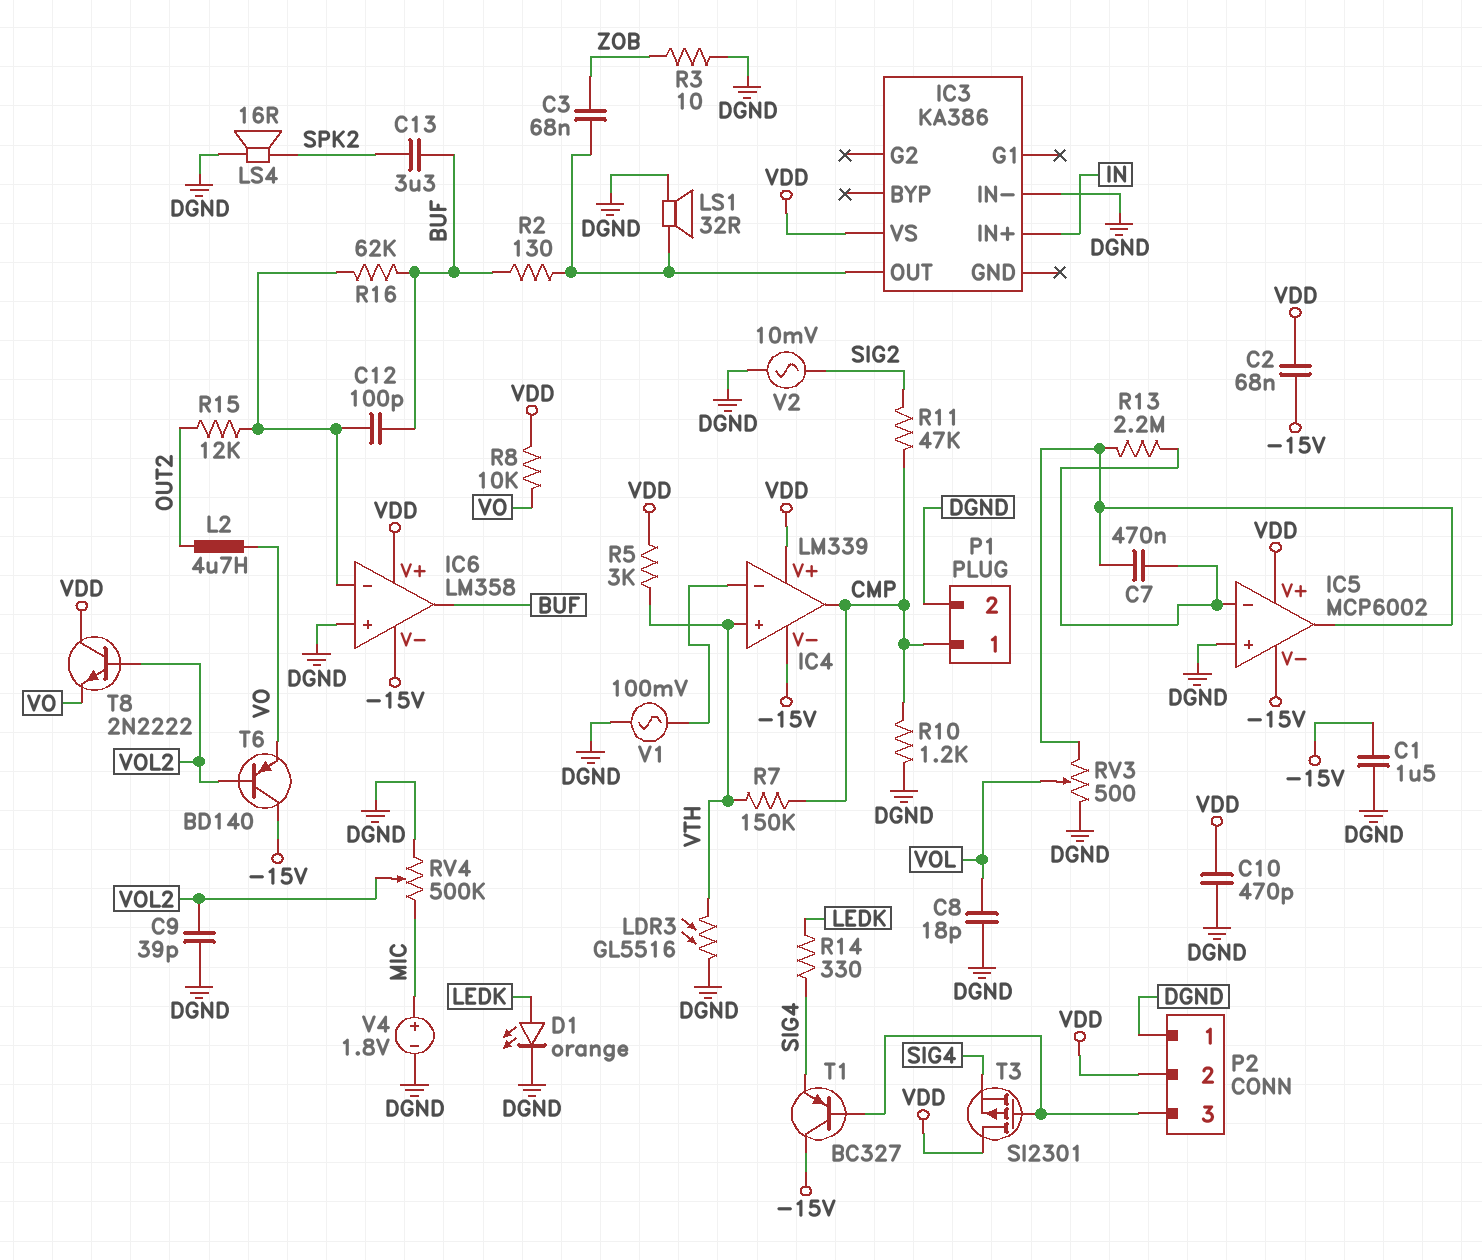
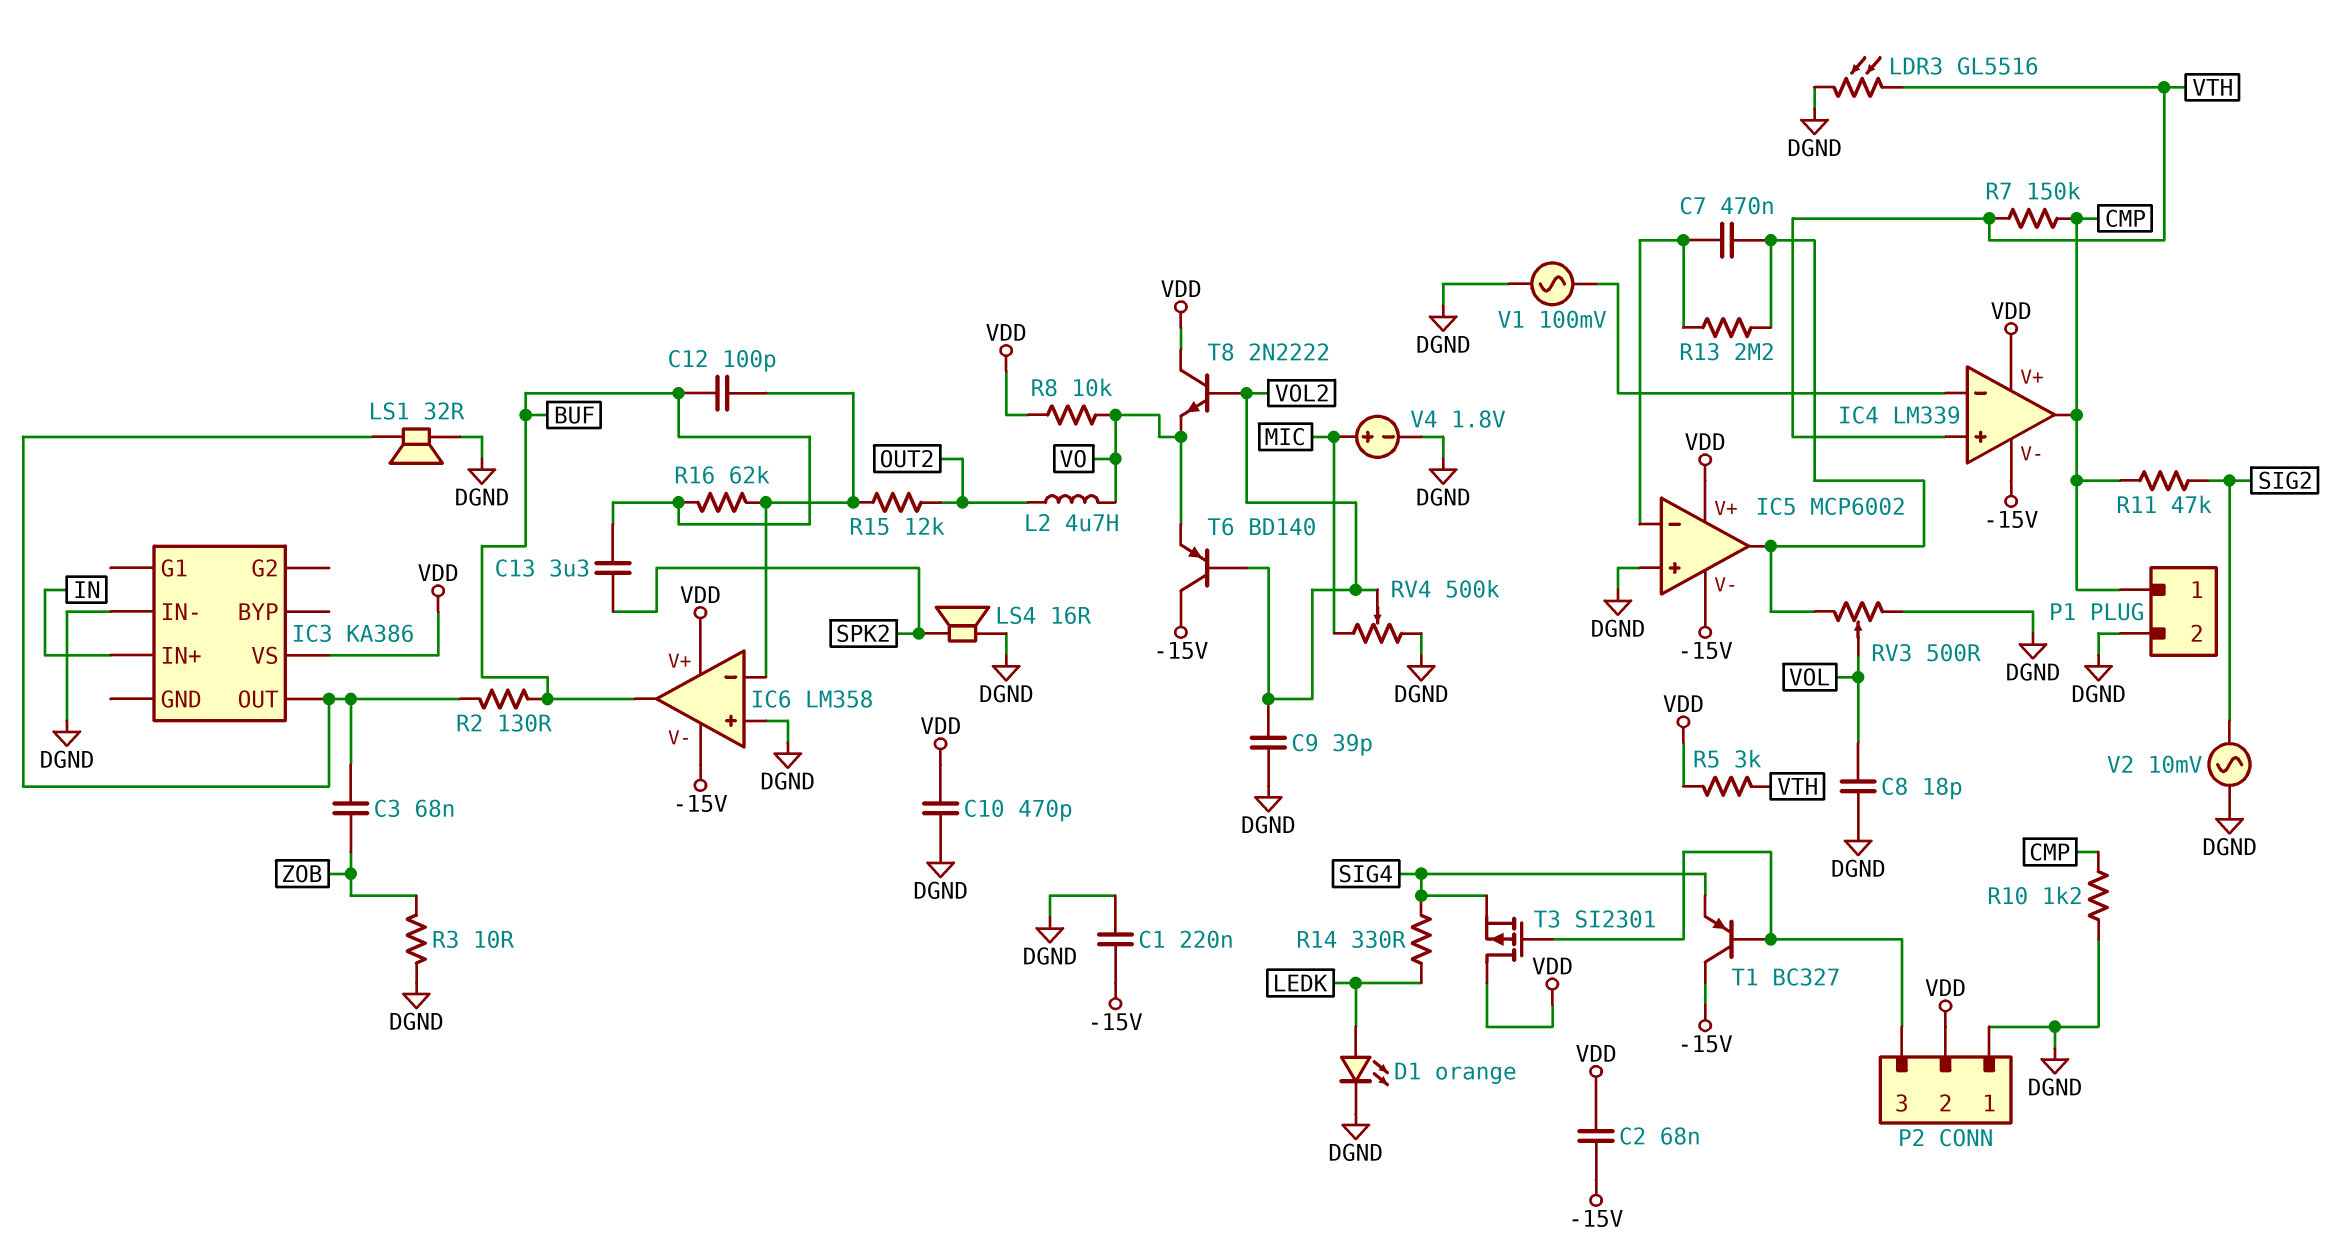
C1: 1.5uF (-15V, DGND) -> 220nF (-15V, DGND)

